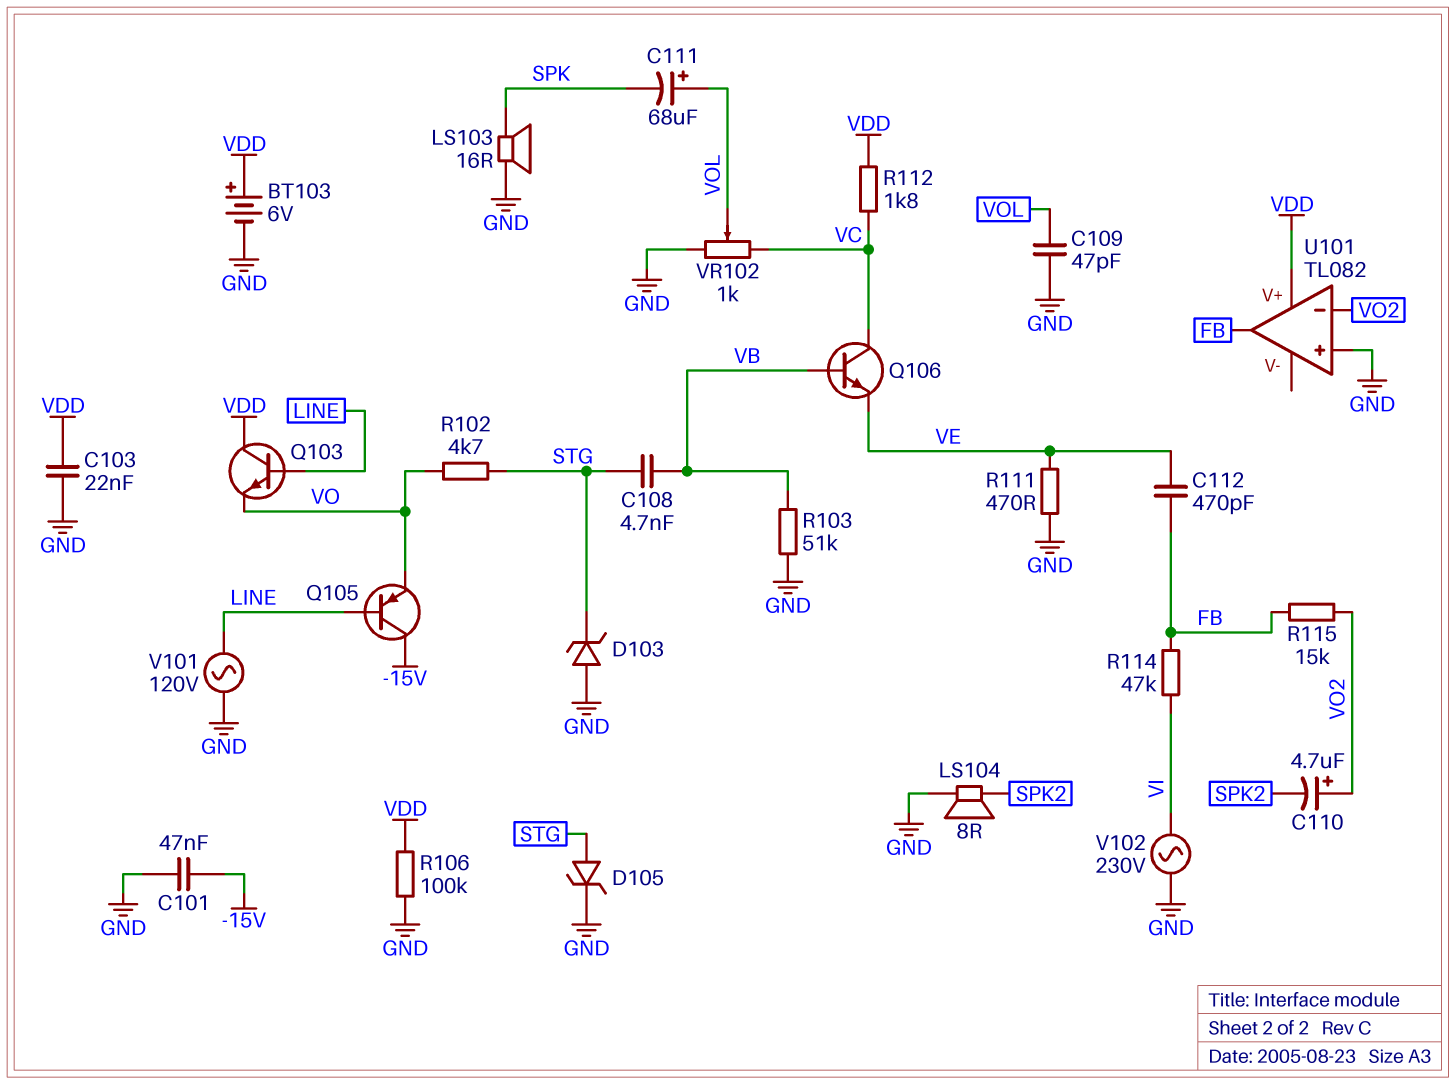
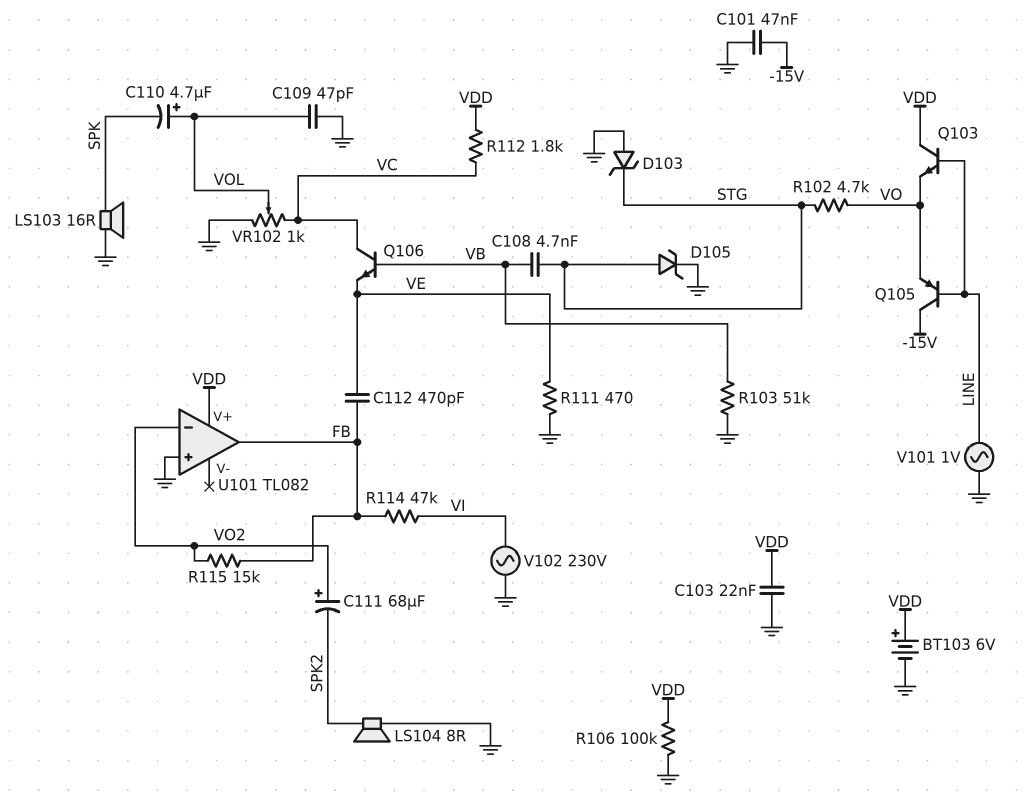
C110: 4.7uF (plus VO2, minus SPK2) -> 4.7uF (plus VOL, minus SPK)
C111: 68uF (plus VOL, minus SPK) -> 68uF (plus VO2, minus SPK2)
V101: AC 120V (GND, LINE) -> AC 1V (GND, LINE)

